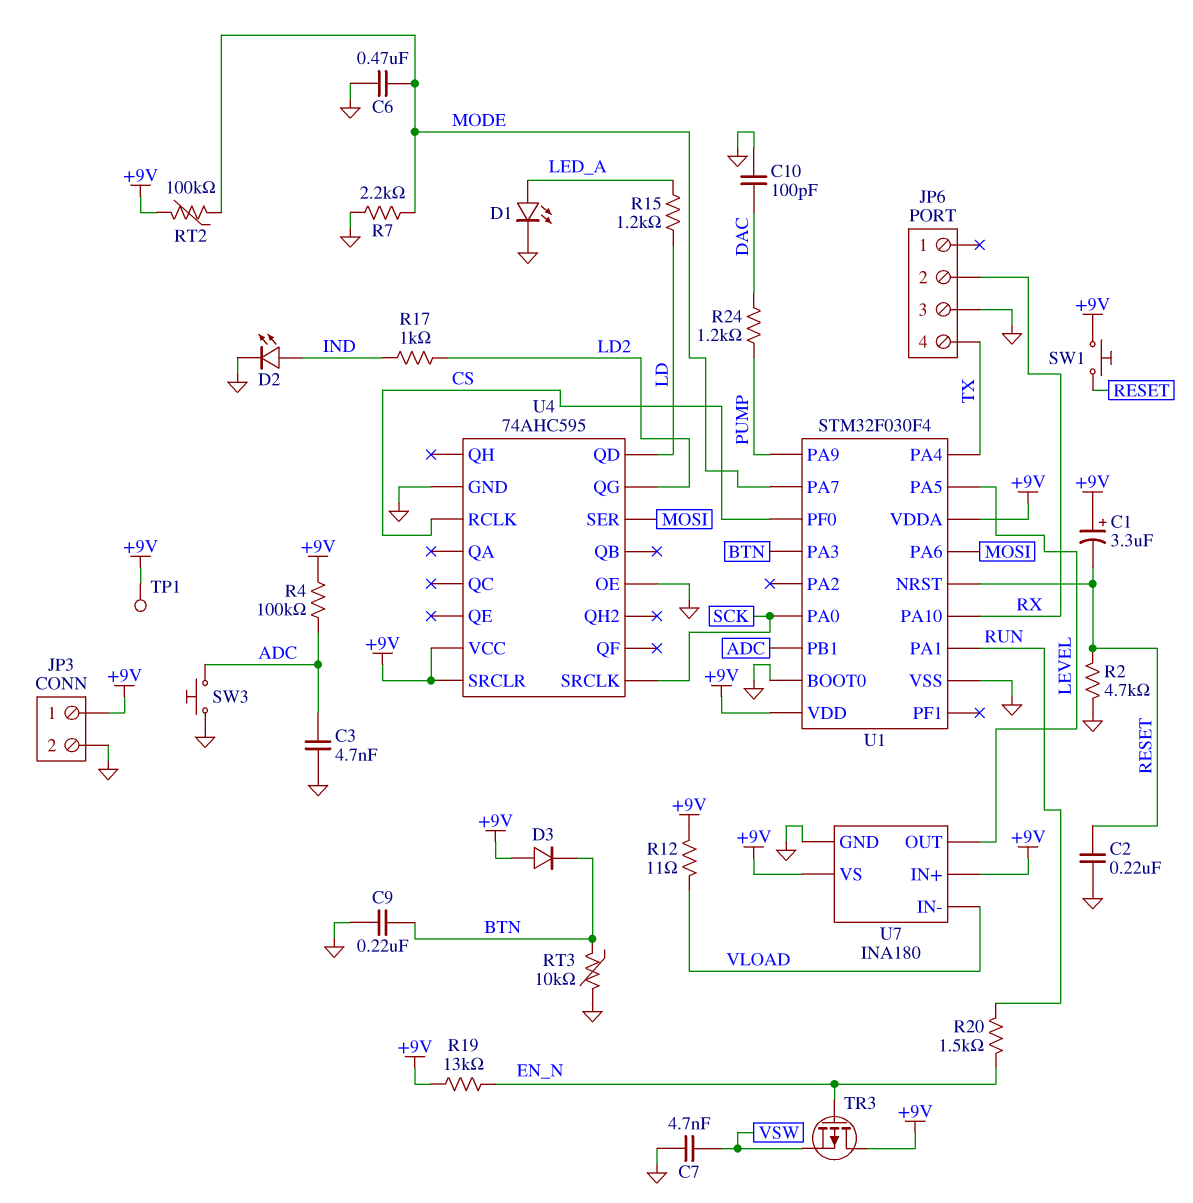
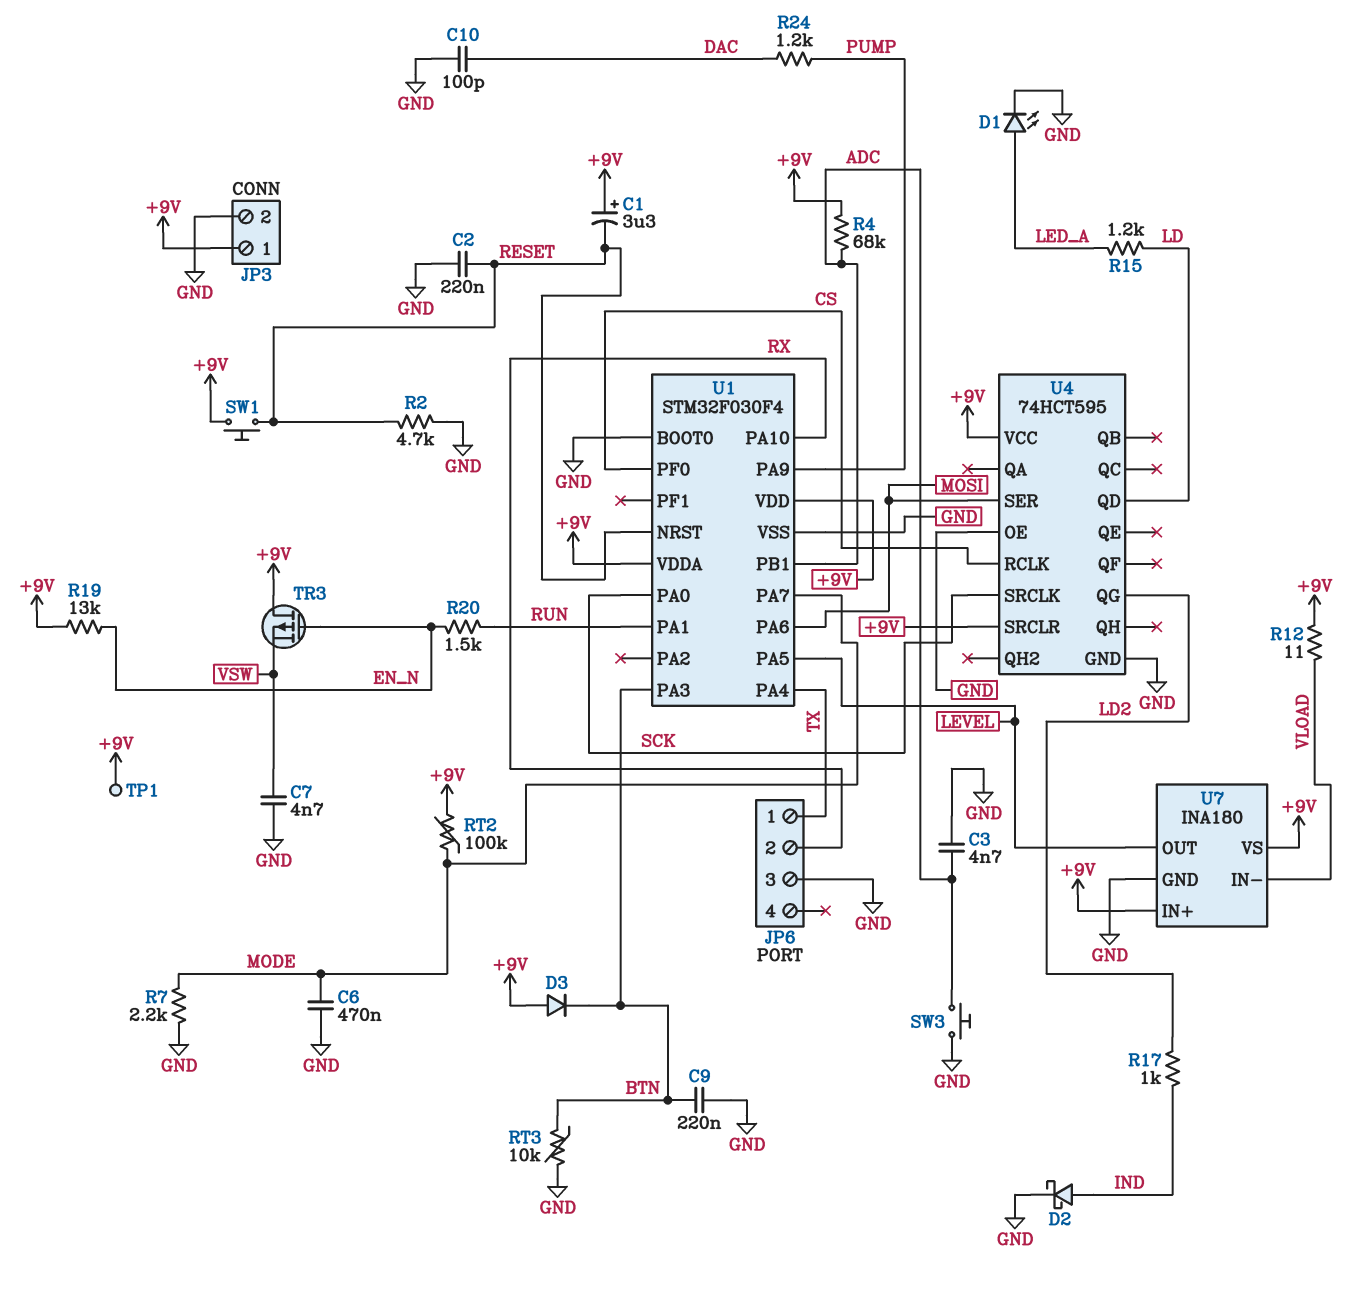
D2: LED (A IND, K GND) -> schottky (A IND, K GND)
JP6 pin 1: none -> TX
JP6 pin 4: TX -> none
R4: 100k (+9V, ADC) -> 68k (+9V, ADC)
U4: 74AHC595 -> 74HCT595

